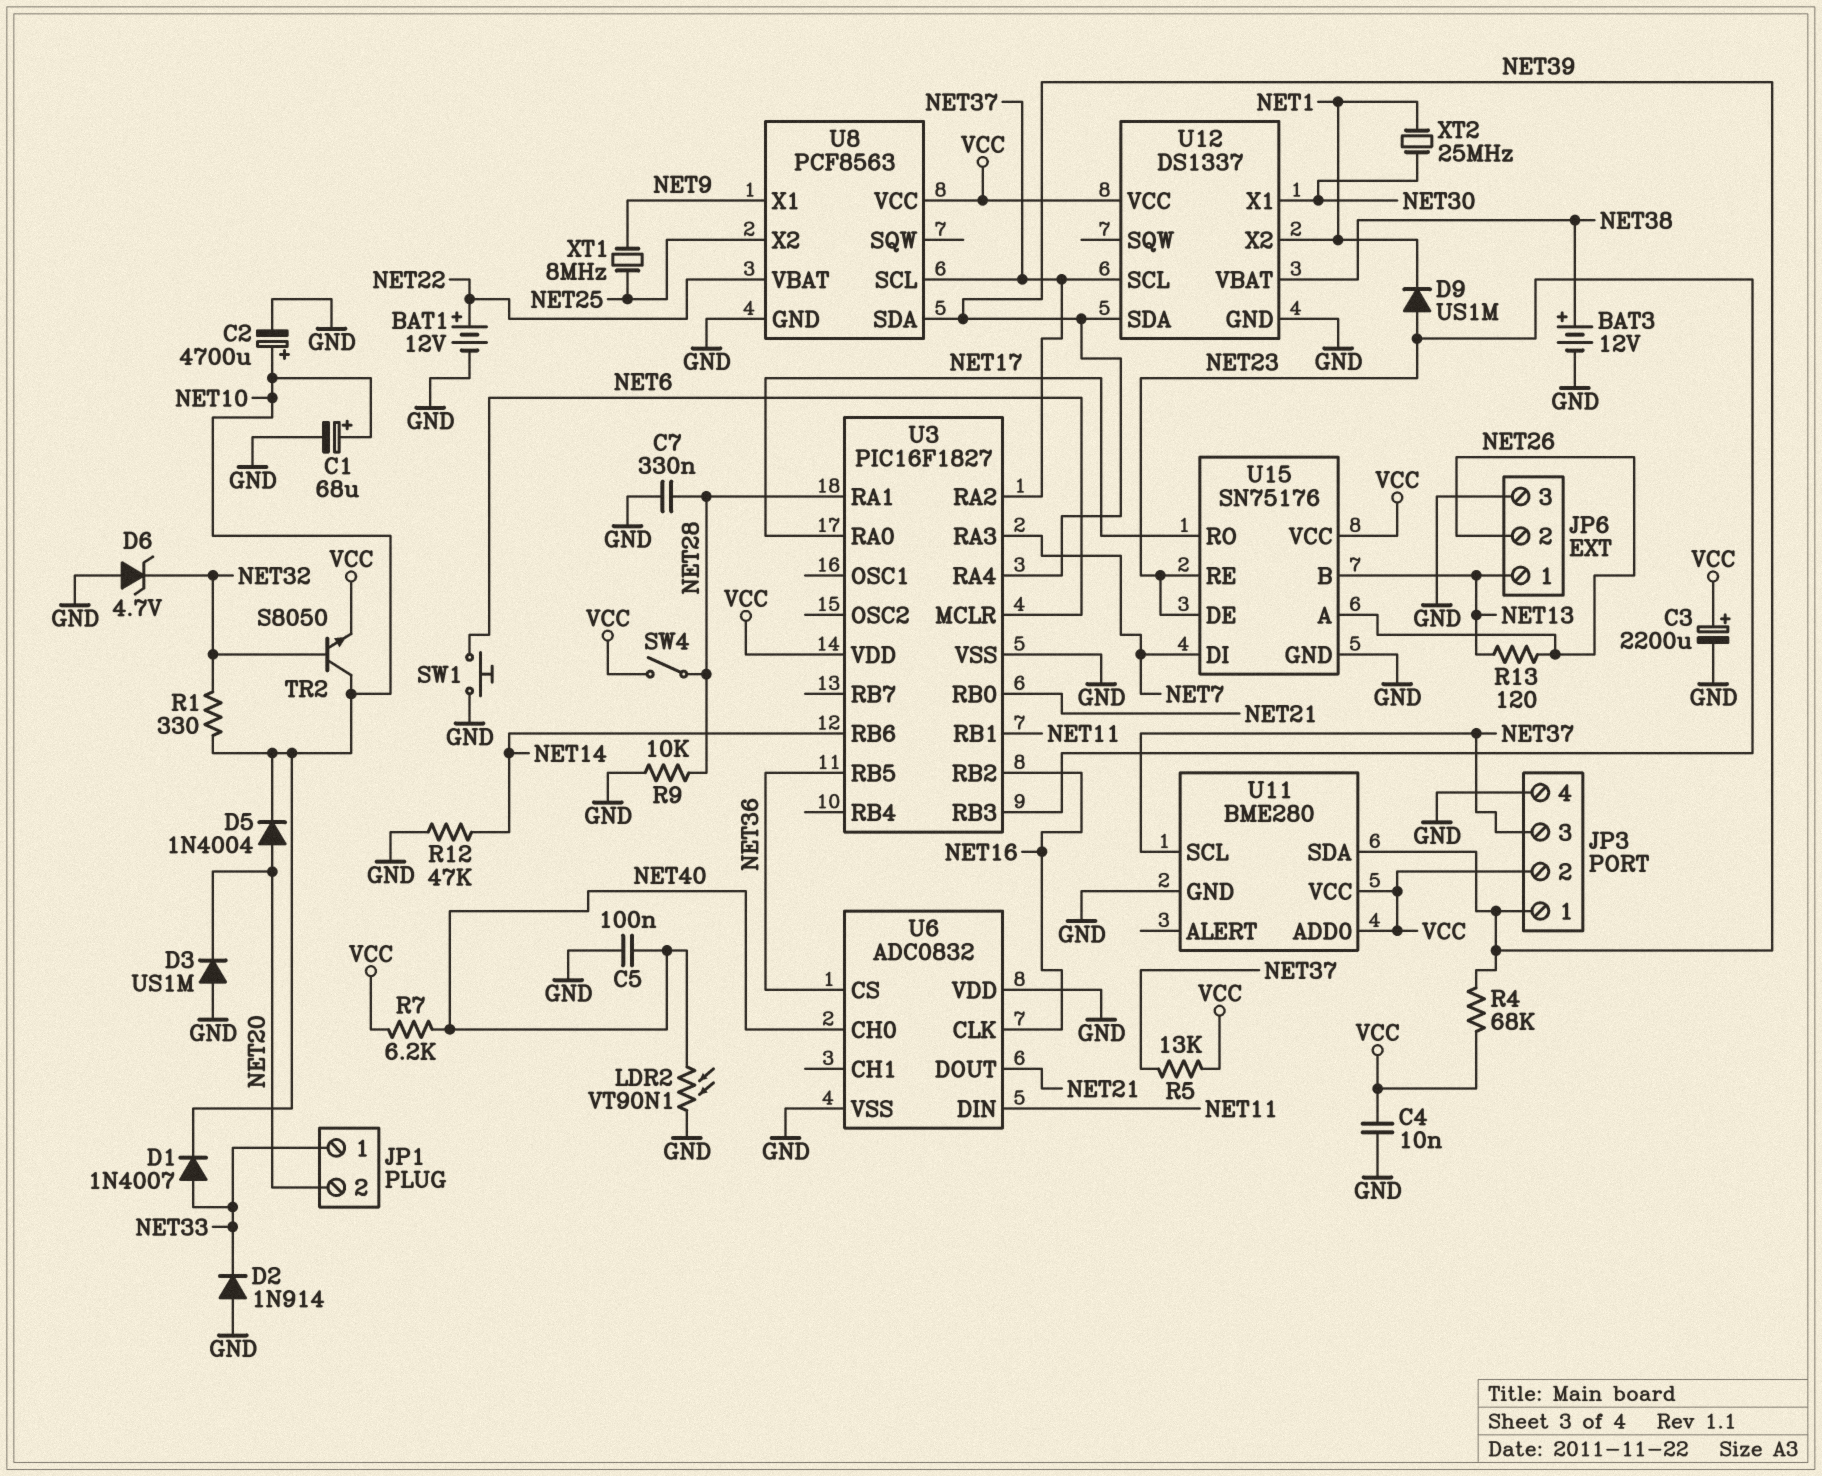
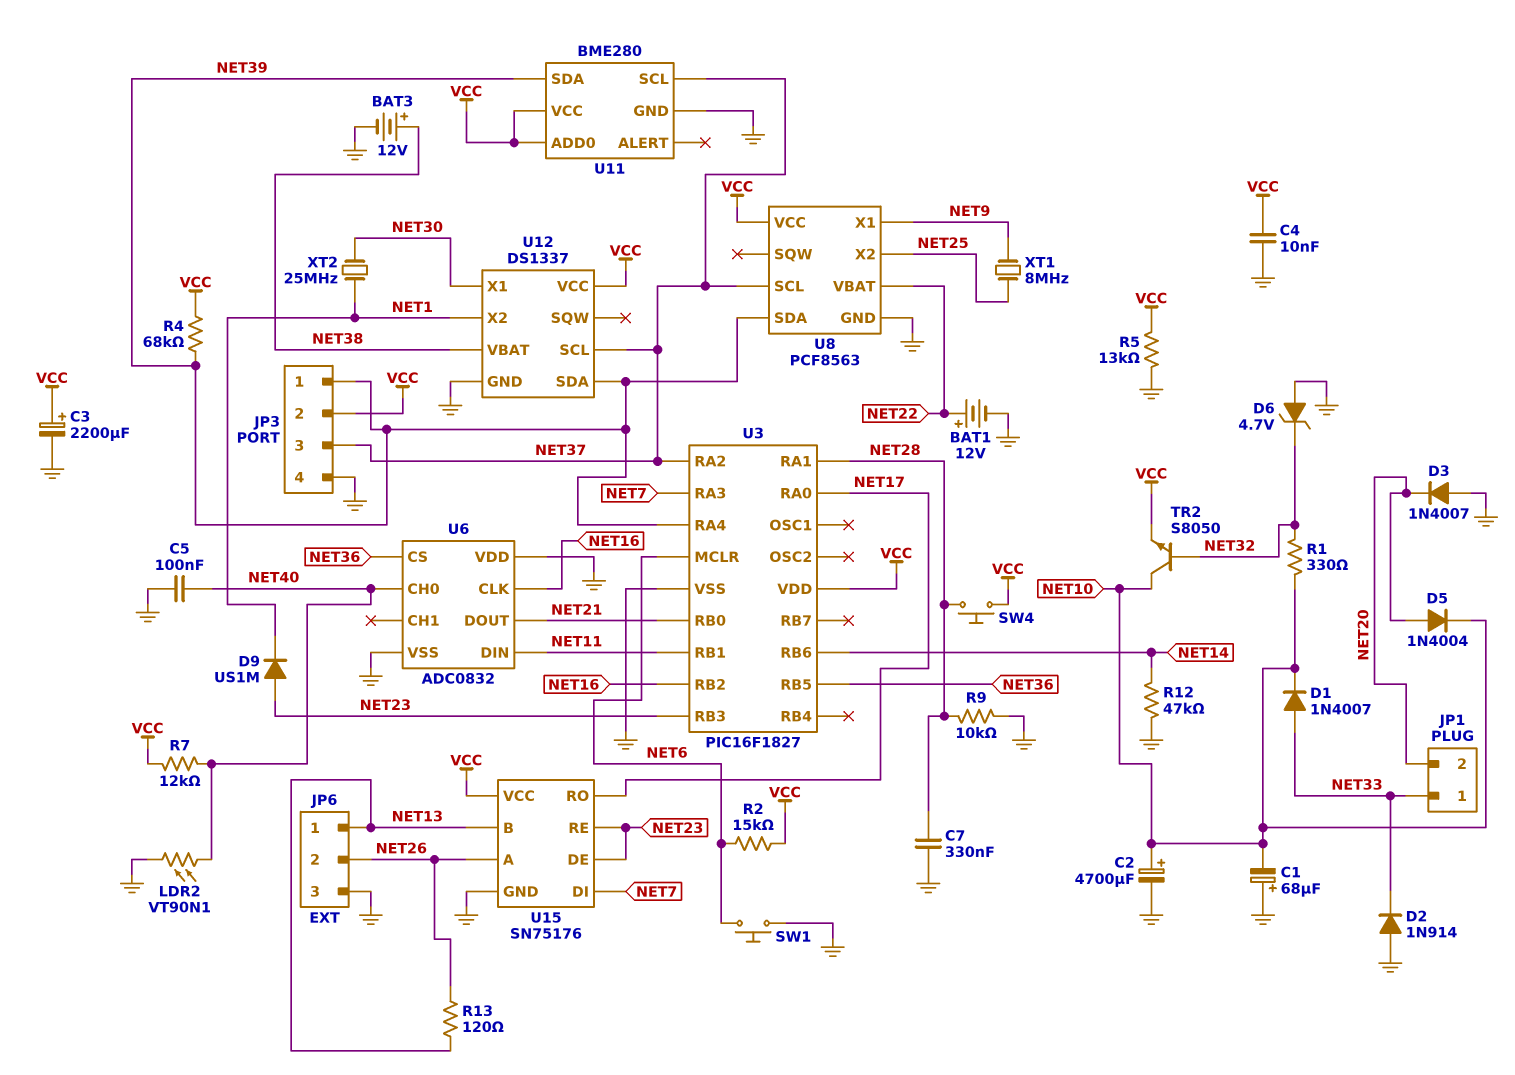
C1: 68uF (plus NET10, minus GND) -> 68uF (plus GND, minus NET10)
D3: diode US1M (A GND, K NET20) -> diode 1N4007 (A GND, K NET20)
R2: none -> 15k (NET6, VCC)
R5: 13k (NET37, VCC) -> 13k (GND, VCC)
R7: 6.2k (NET40, VCC) -> 12k (NET40, VCC)
SW4: switch (NET28, VCC) -> button (NET28, VCC)

